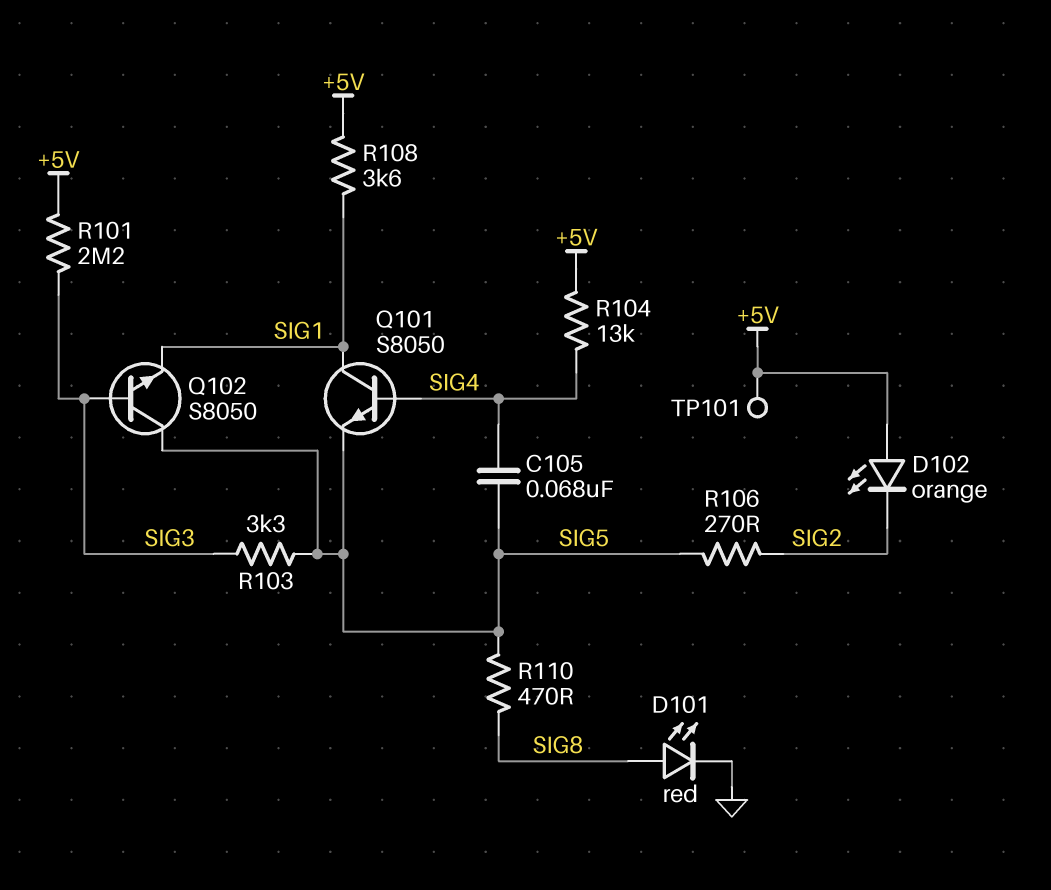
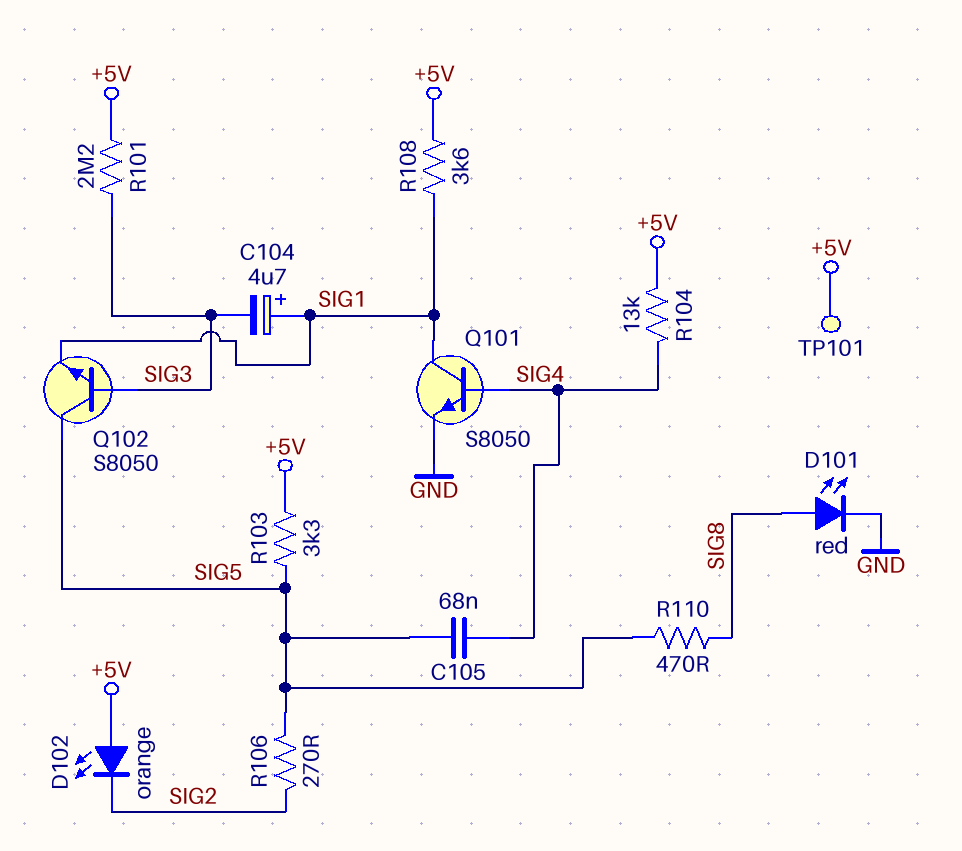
C104: none -> 4.7uF (plus SIG1, minus SIG3)
Q101: NPN S8050 (B SIG4, C SIG1, E SIG5) -> NPN S8050 (B SIG4, C SIG1, E GND)
R103: 3.3k (SIG3, SIG5) -> 3.3k (+5V, SIG5)

